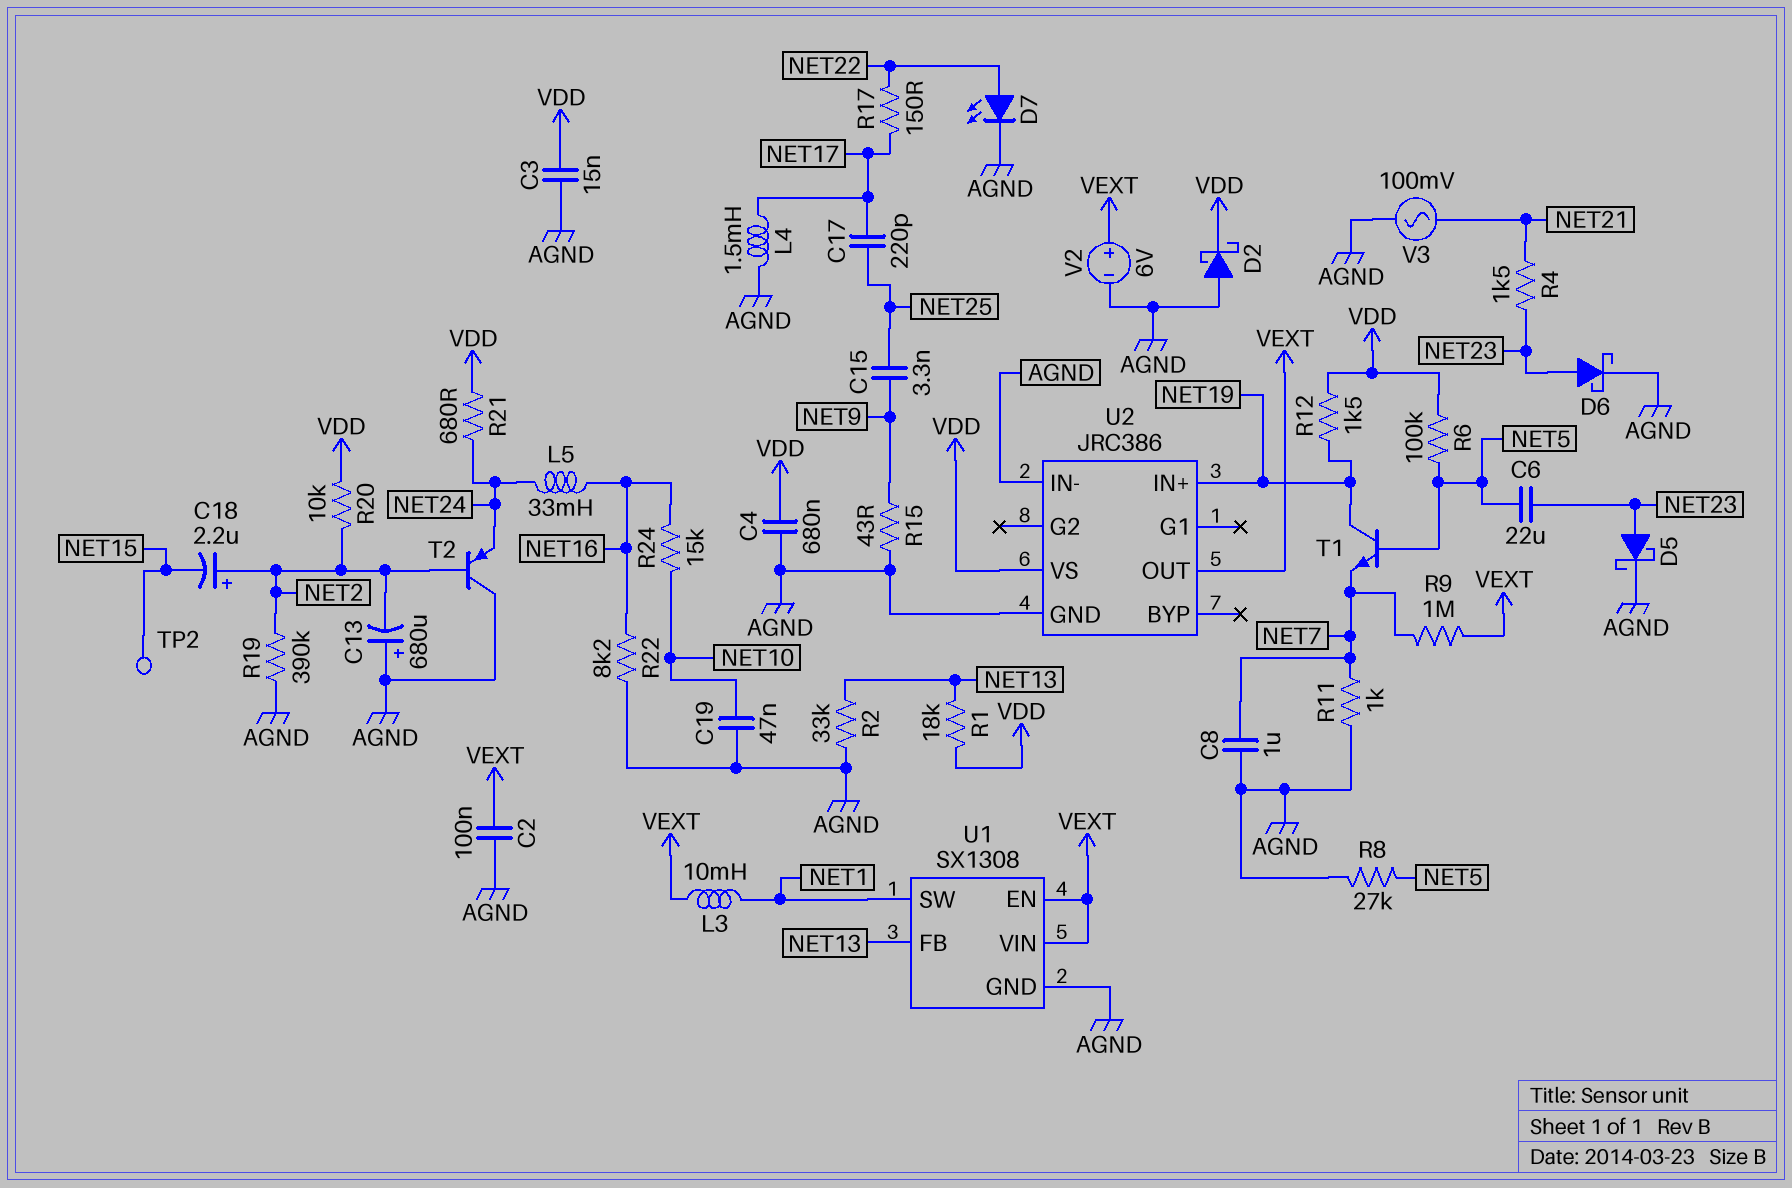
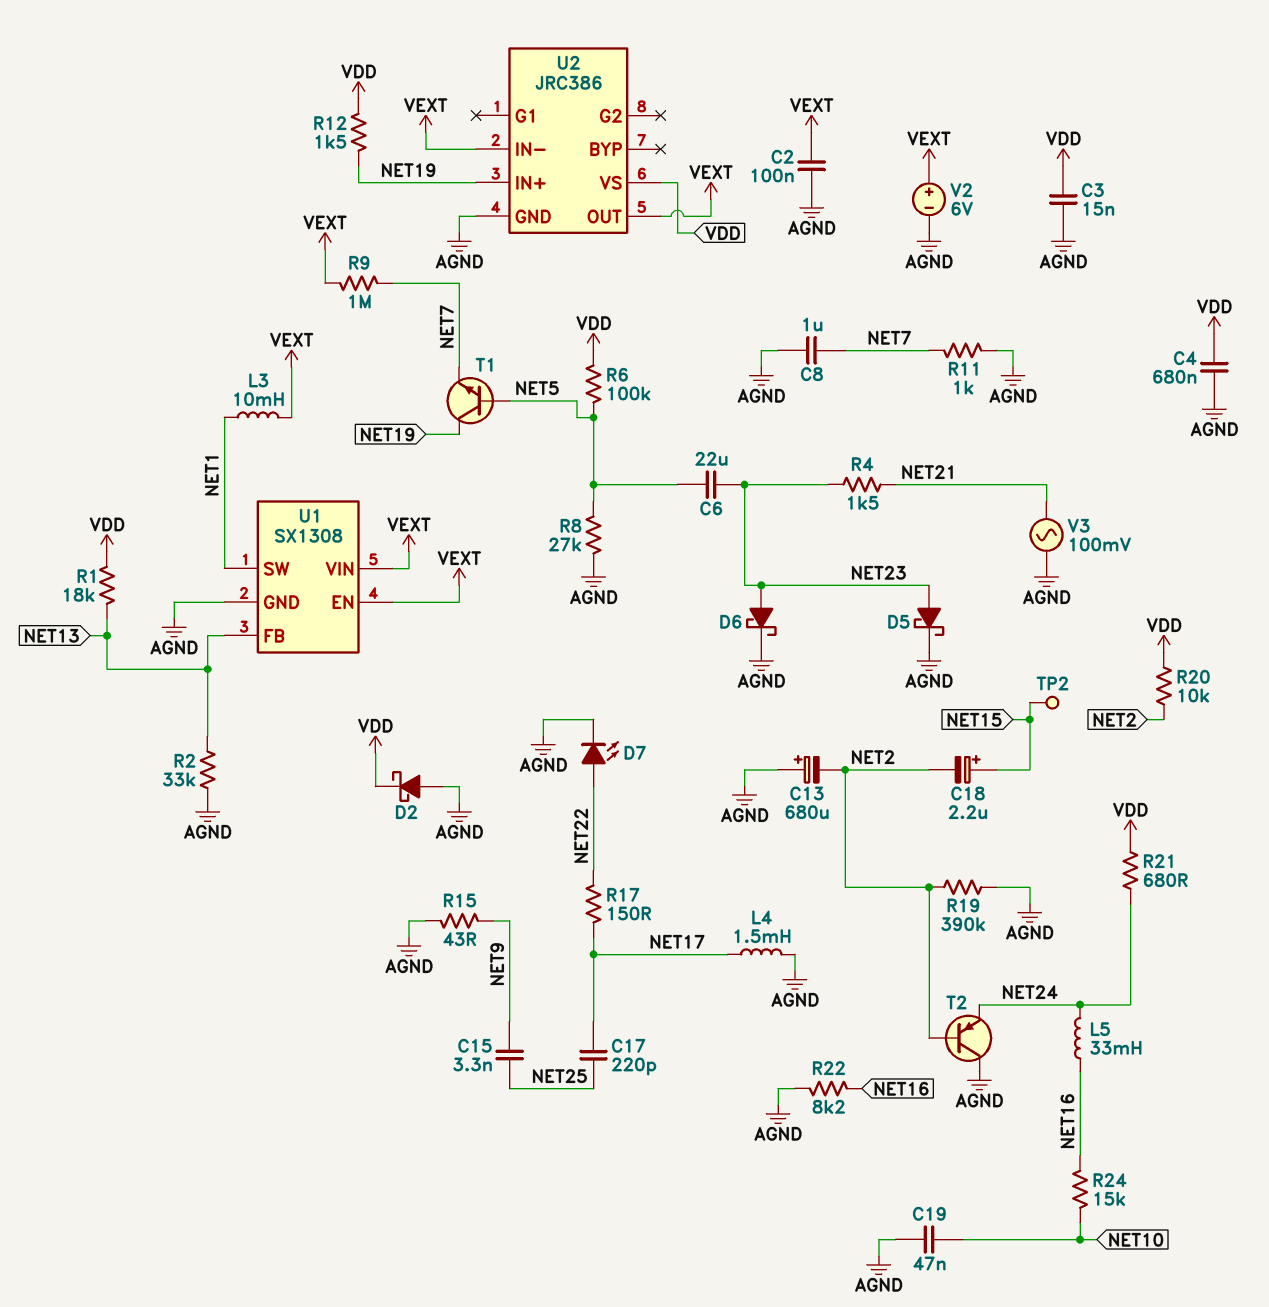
C18: 2.2uF (plus NET2, minus NET15) -> 2.2uF (plus NET15, minus NET2)
U2 pin IN-: AGND -> VEXT

